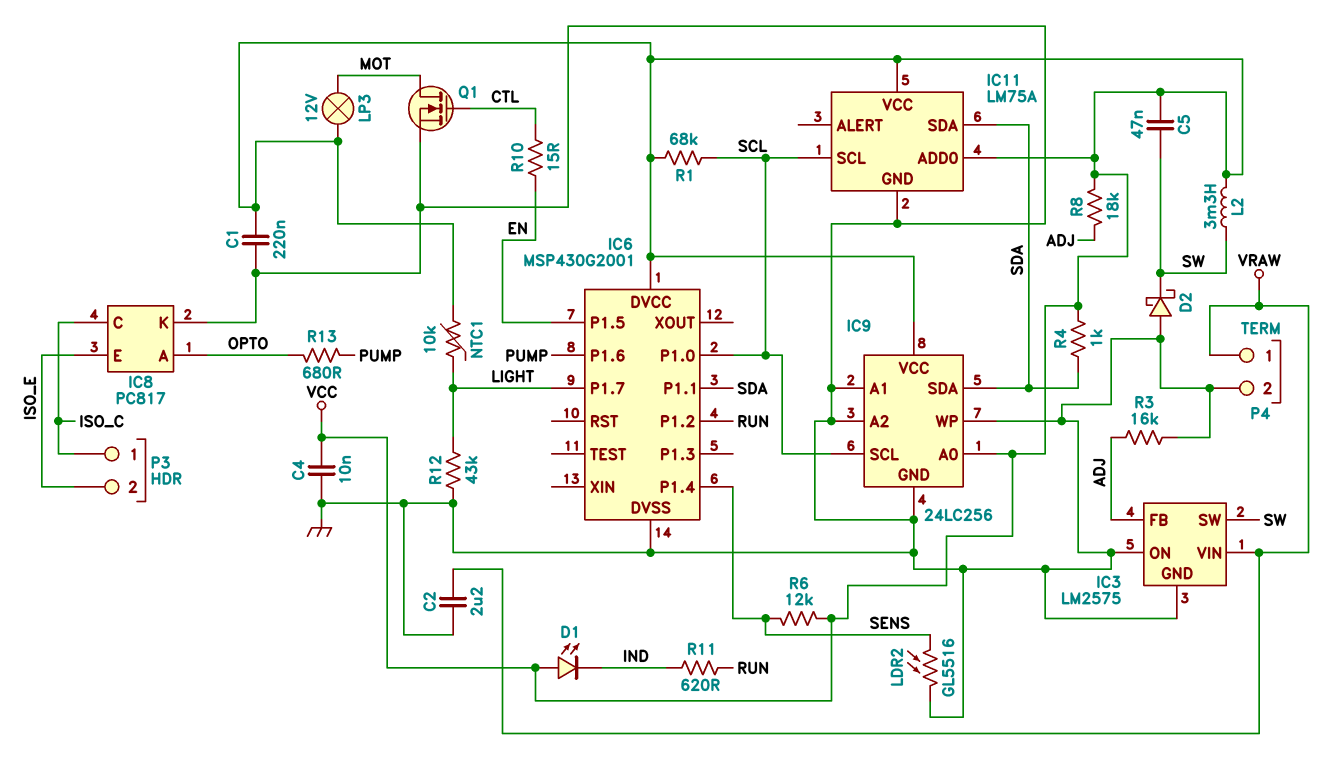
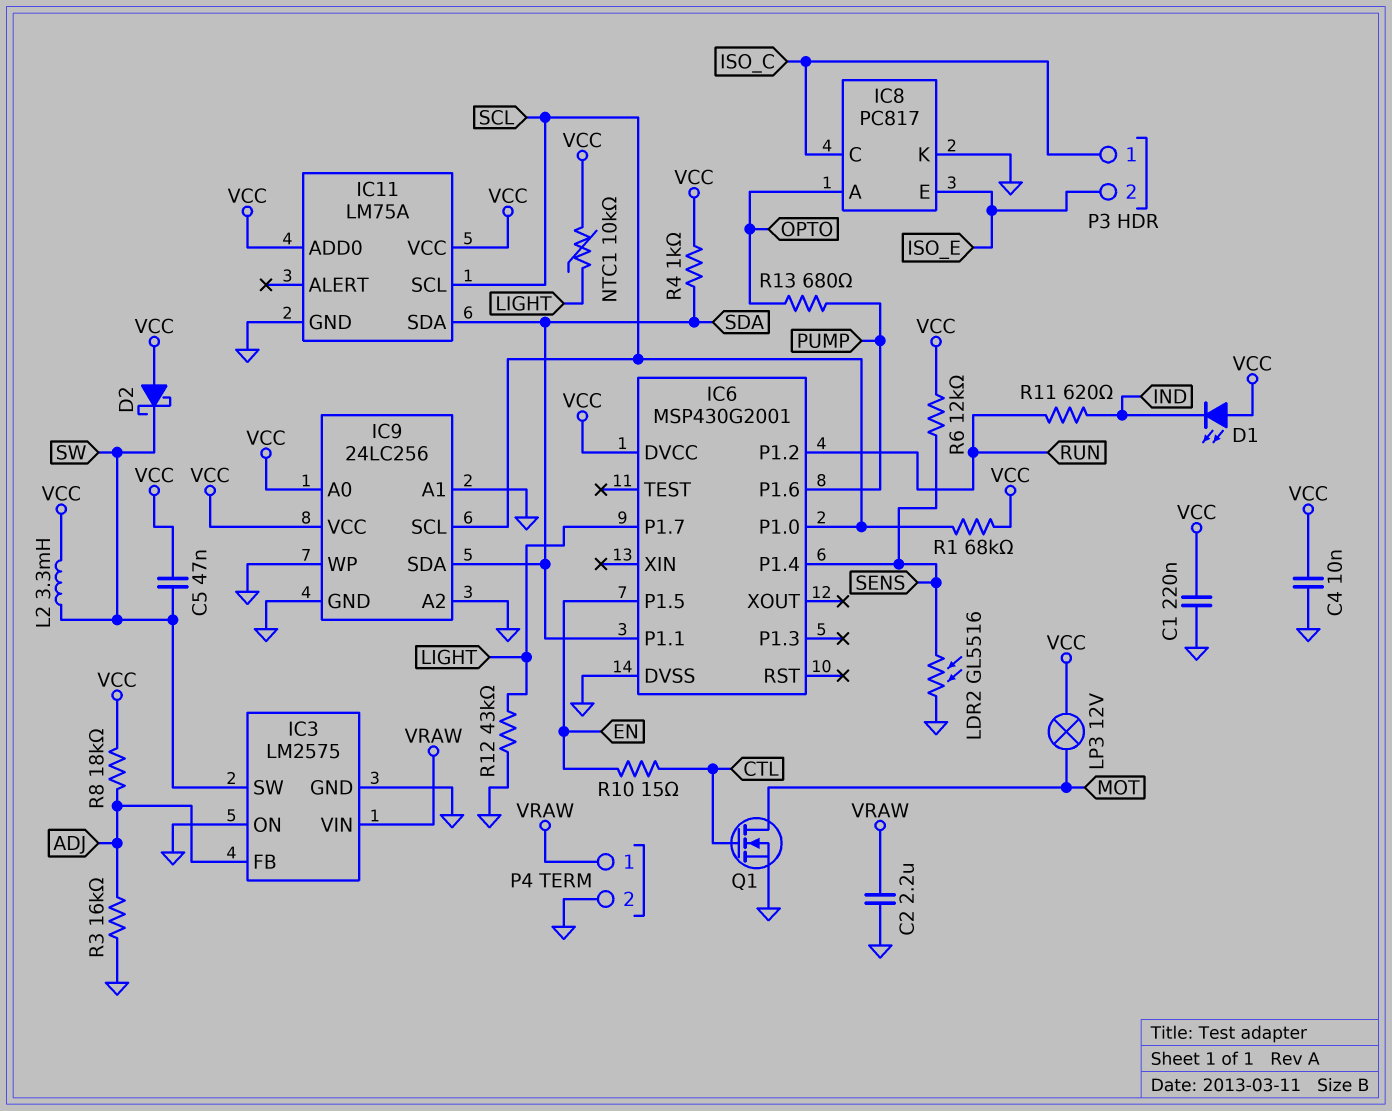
D2: schottky (A GND, K SW) -> schottky (A VCC, K SW)

